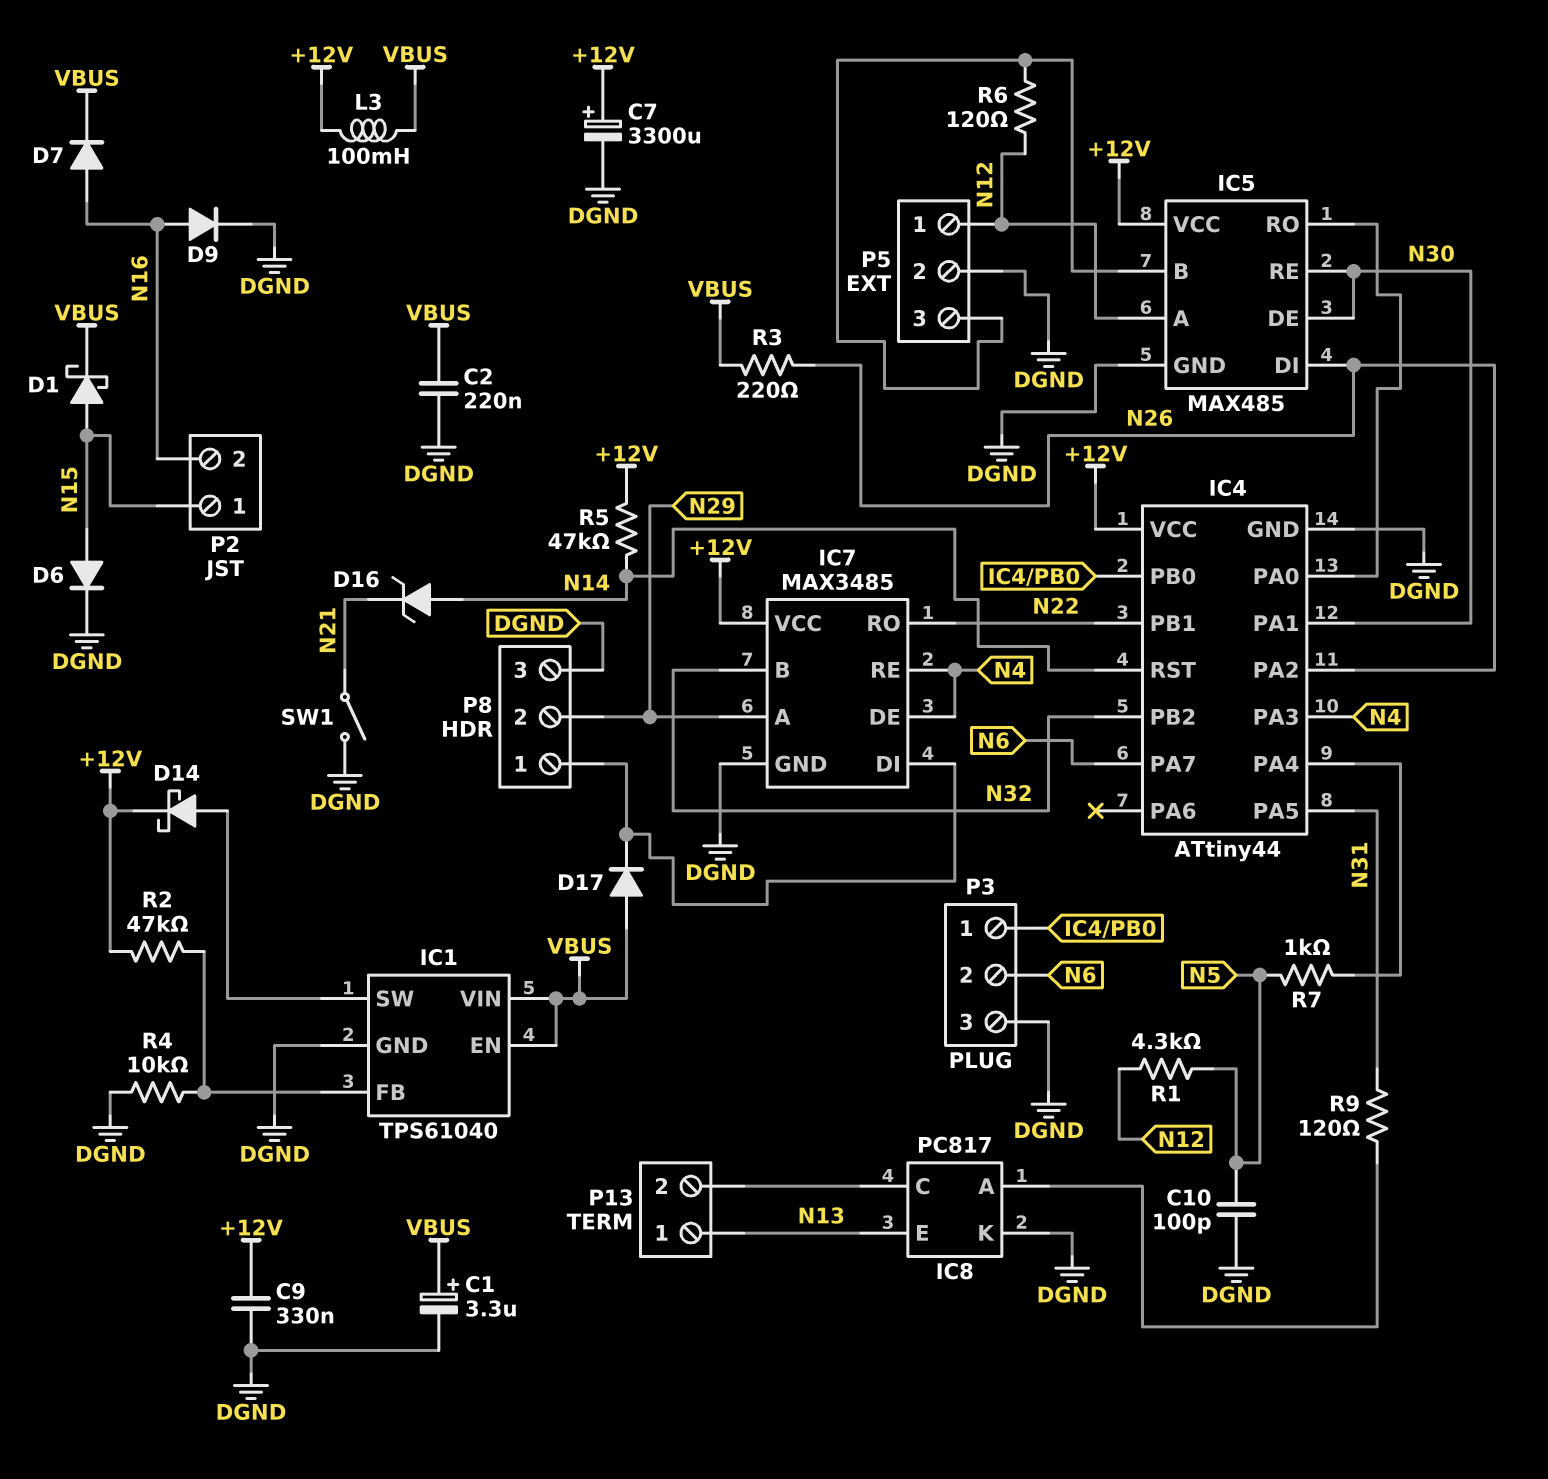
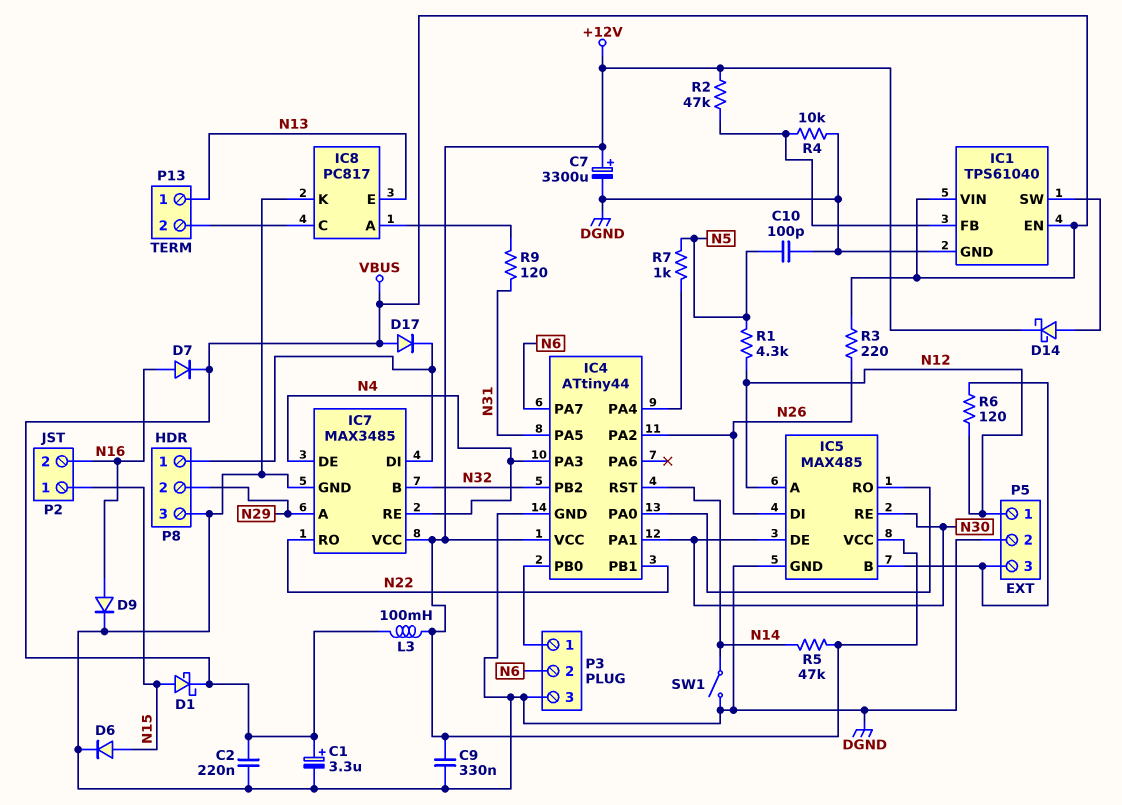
D16: zener (A N14, K N21) -> none
SW1: switch (DGND, N21) -> switch (DGND, N14)

